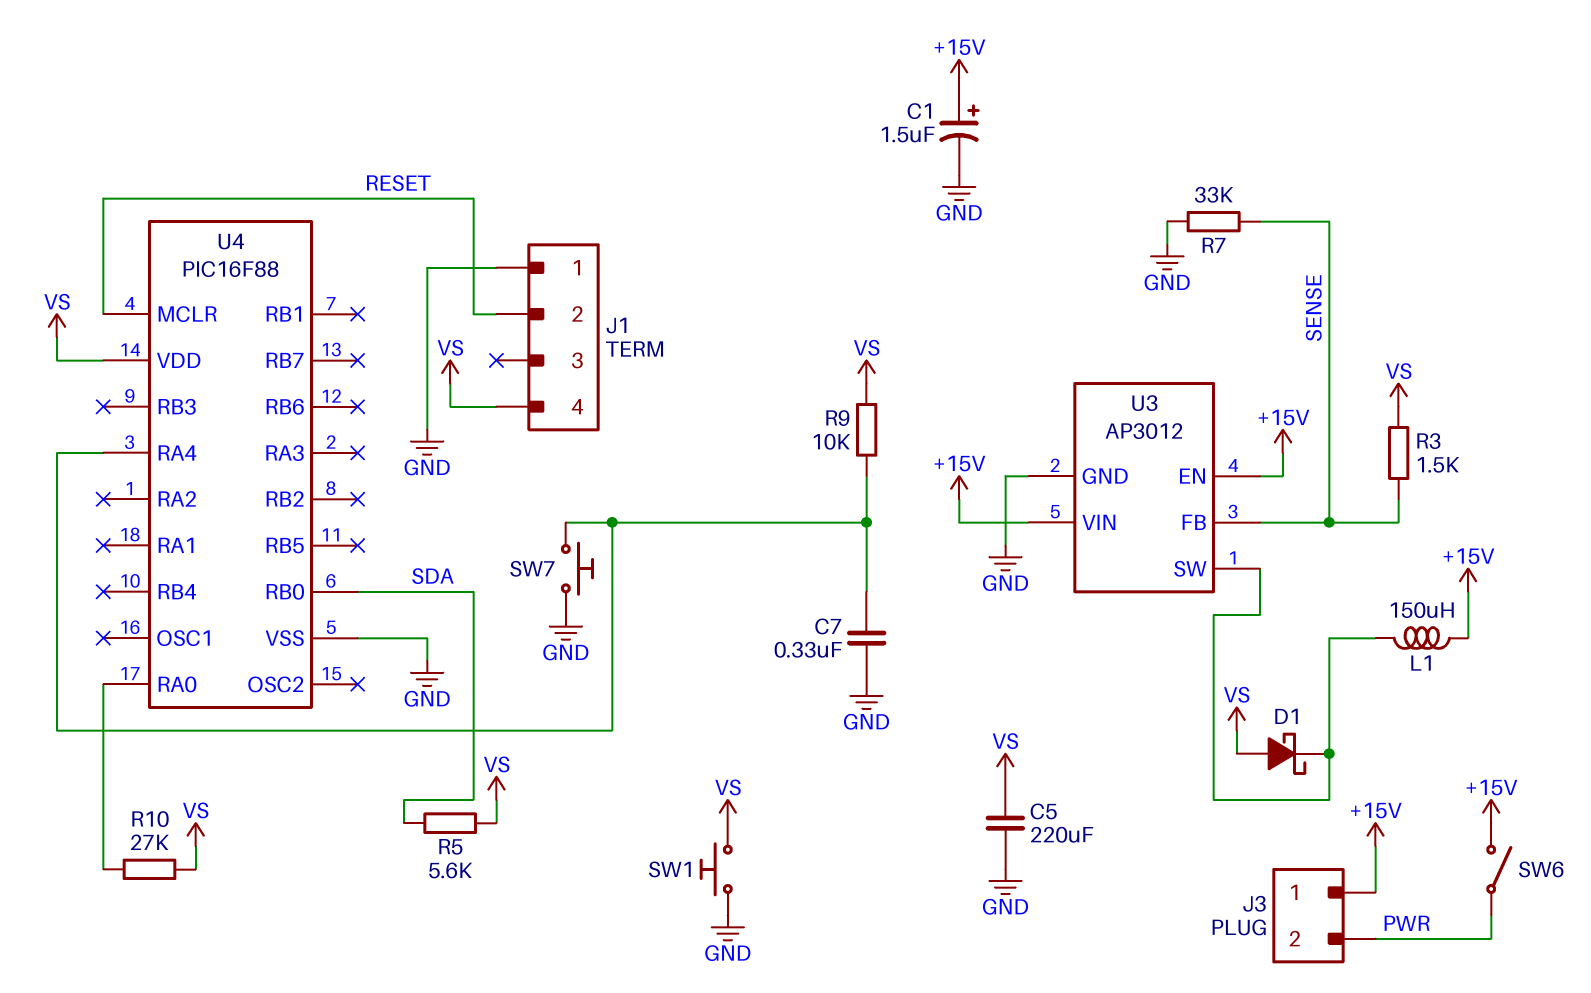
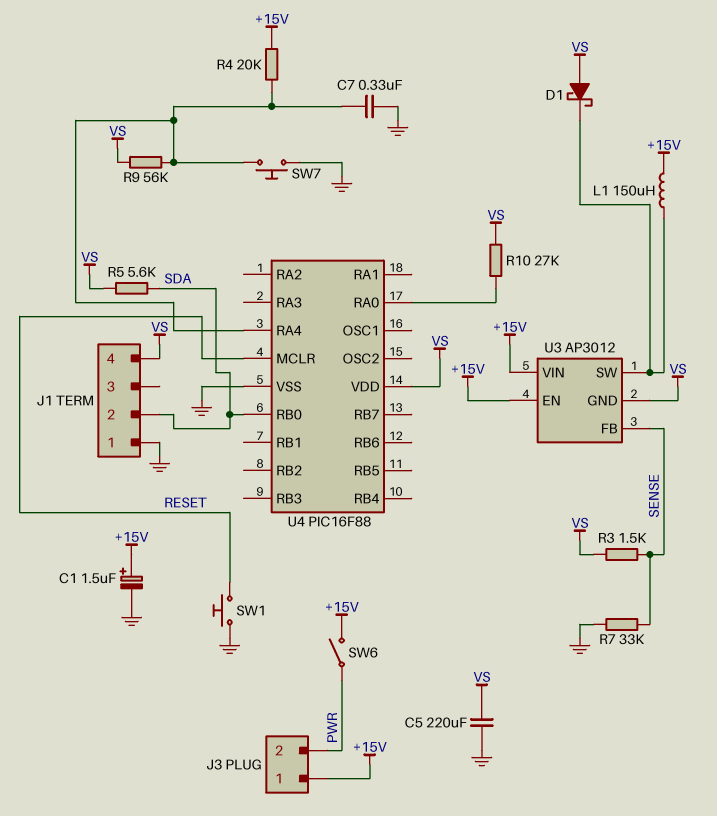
J1 pin 2: RESET -> SDA
R4: none -> 20k (+15V, U4/RA4)
R9: 10k (U4/RA4, VS) -> 56k (U4/RA4, VS)
SW1: button (GND, VS) -> button (GND, RESET)
U3 pin GND: GND -> VS

